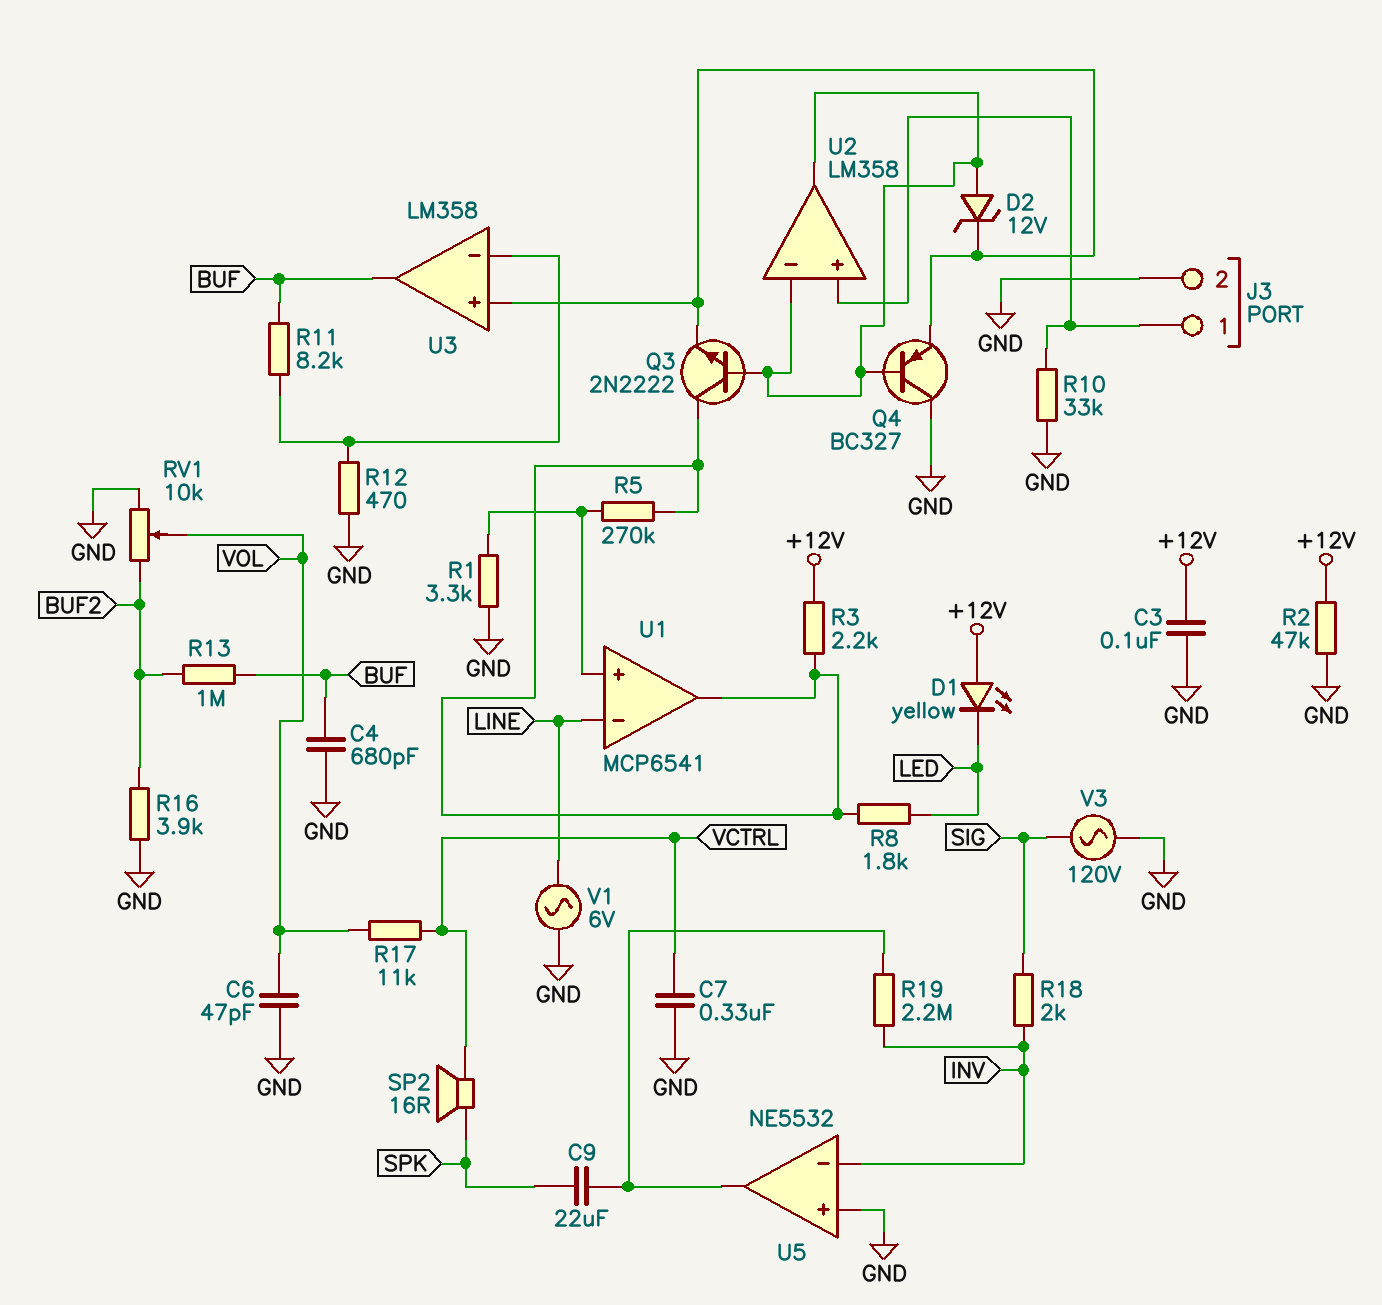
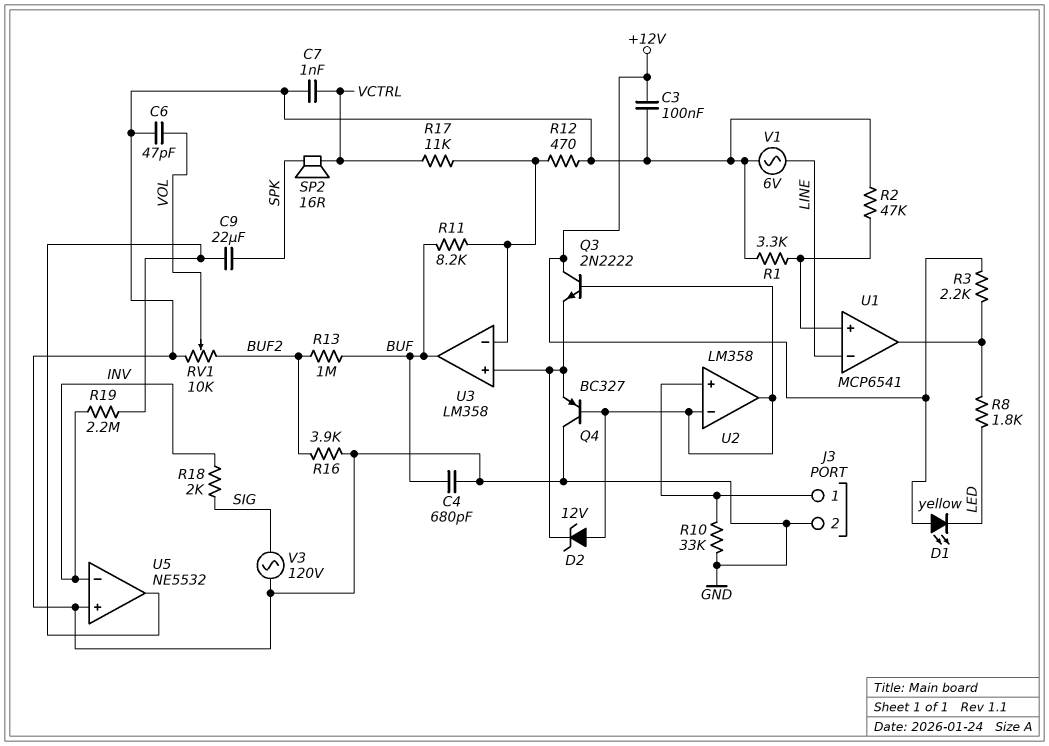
C7: 330nF (GND, VCTRL) -> 1nF (GND, VCTRL)
Q3: NPN 2N2222 (B U2/in-, C U1/out, E U3/in+) -> NPN 2N2222 (B U2/in-, C +12V, E U3/in+)
R2: 47k (+12V, GND) -> 47k (GND, U1/in+)
R5: 270k (U1/in+, U1/out) -> none
R17: 11k (VCTRL, VOL) -> 11k (U3/in-, VCTRL)

